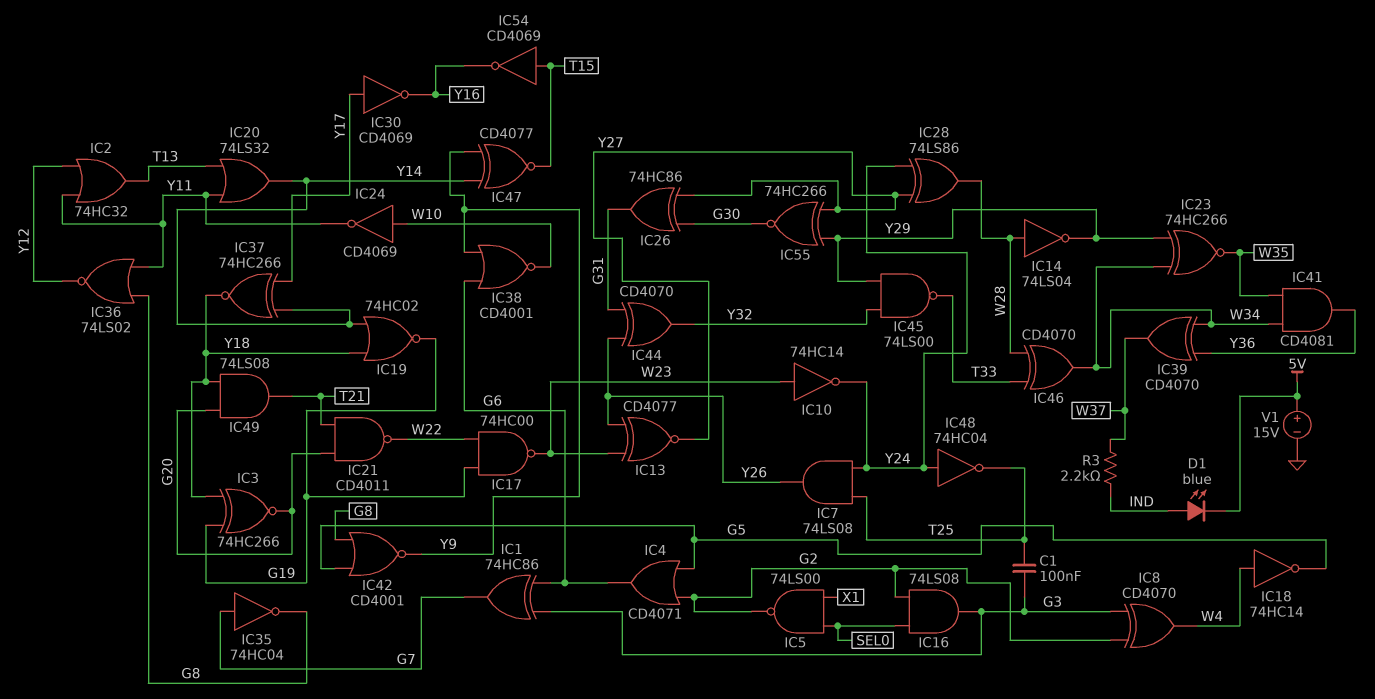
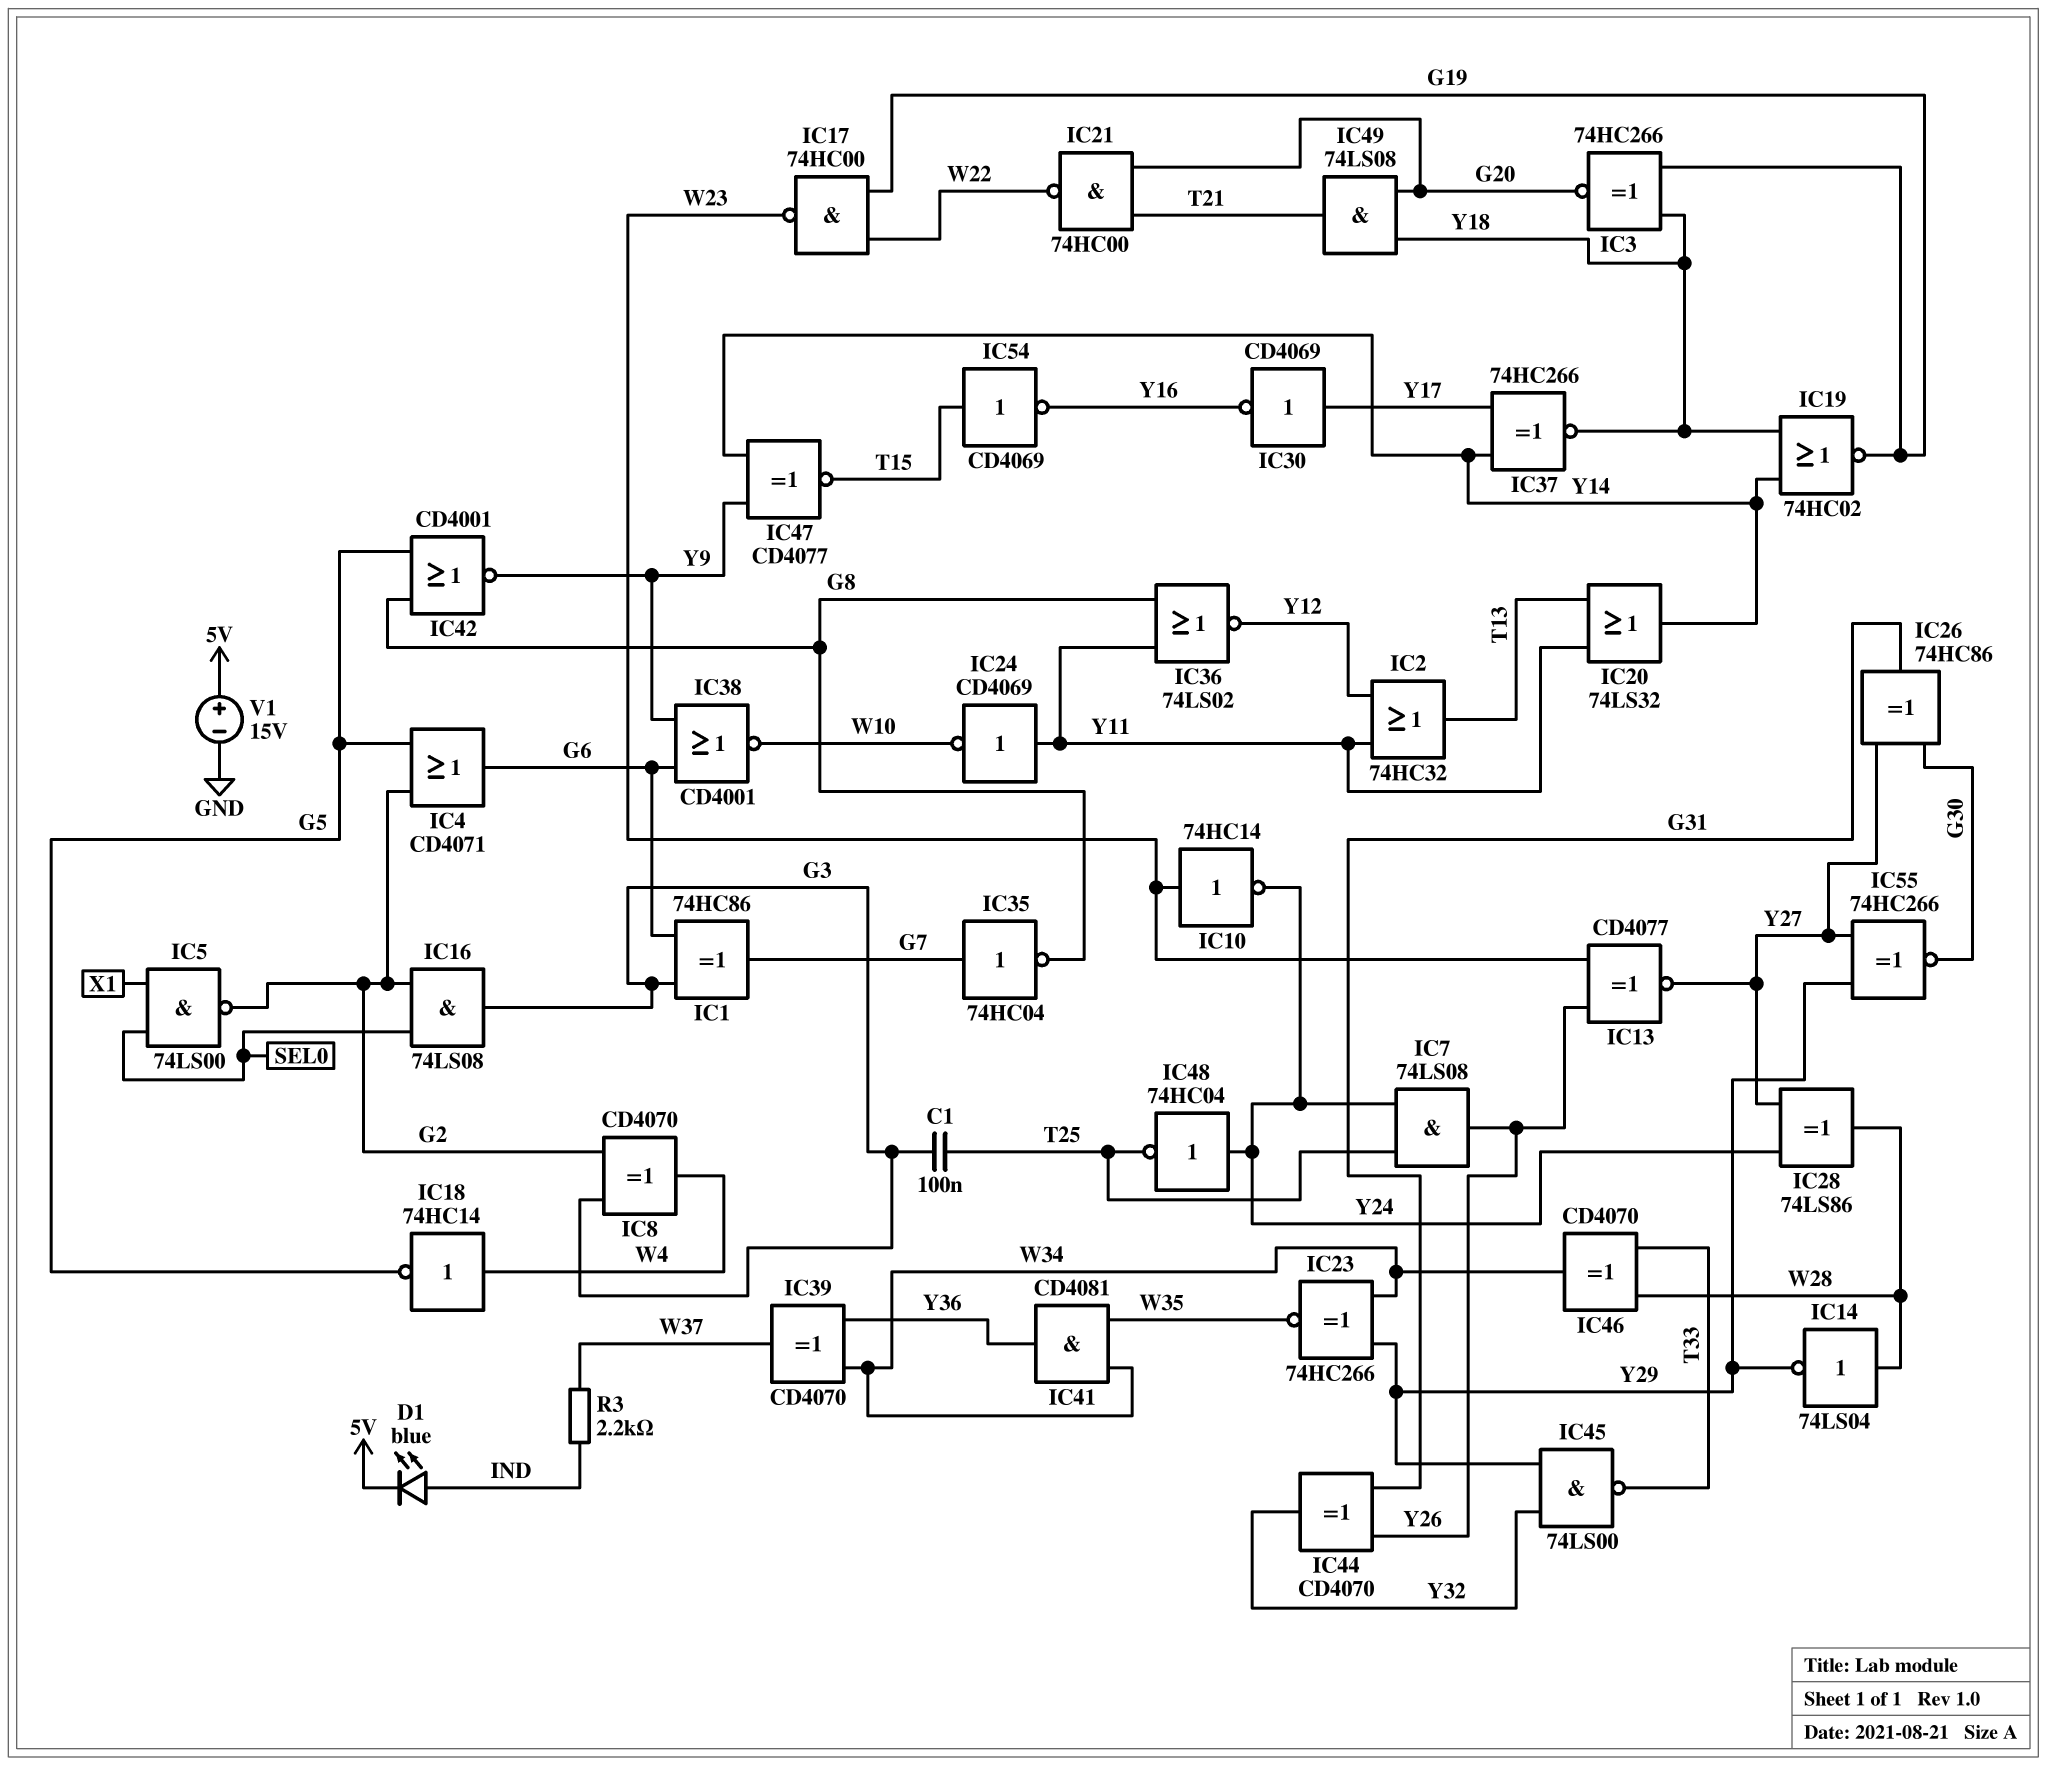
IC21: NAND CD4011 (in G20, in T21, out W22) -> NAND 74HC00 (in G20, in T21, out W22)
IC24: NOT CD4069 (in W10, out Y11) -> NOT CD4069 (in Y11, out W10)

